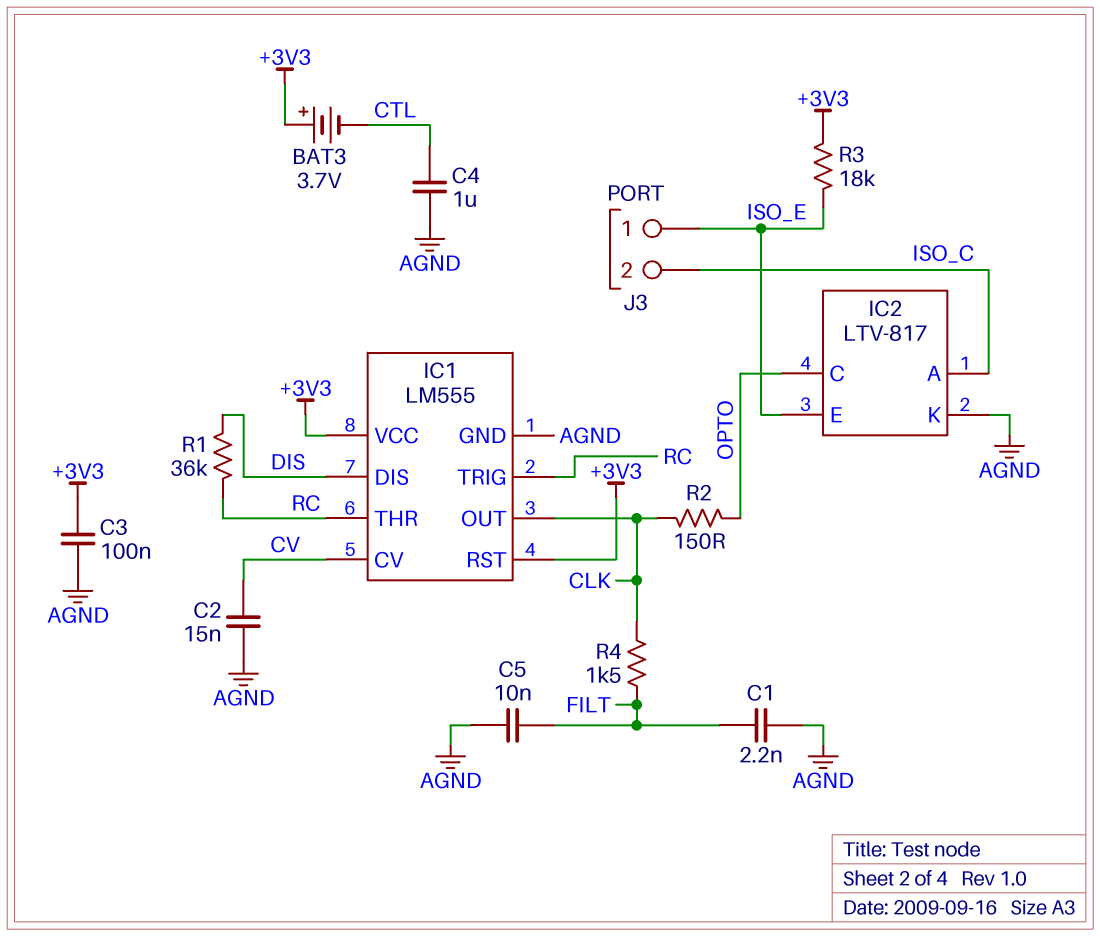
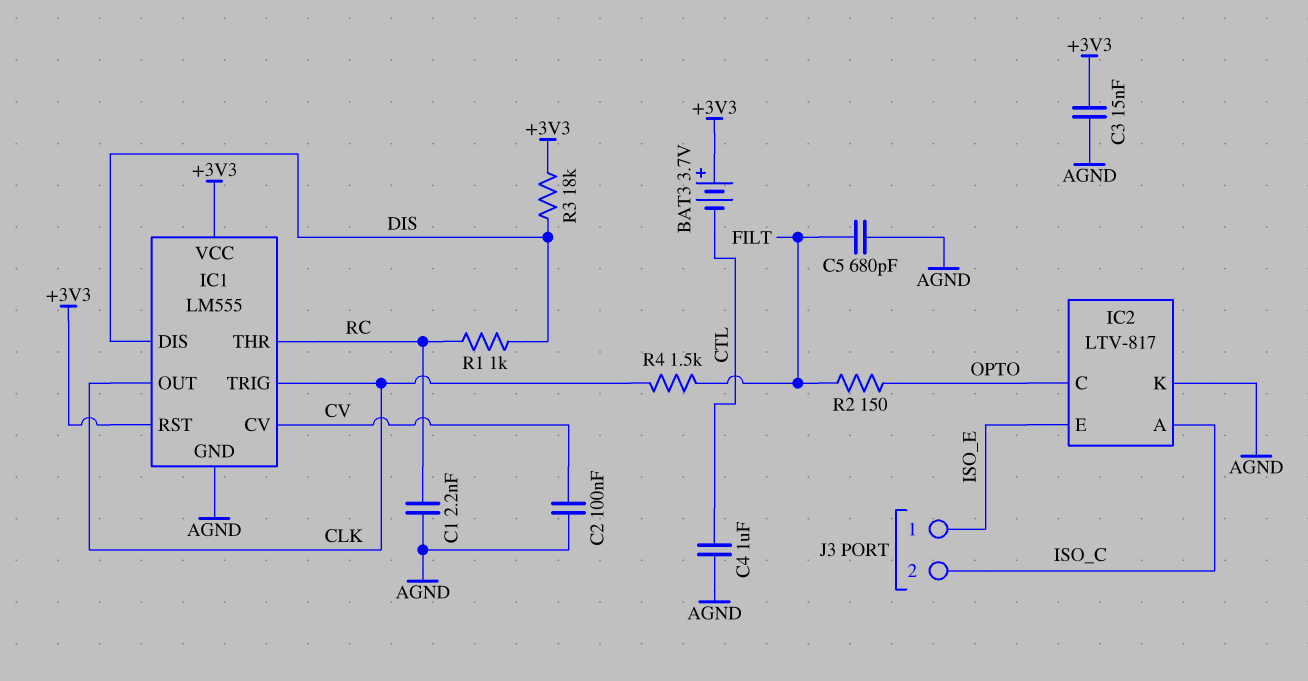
C1: 2.2nF (AGND, FILT) -> 2.2nF (AGND, RC)
C2: 15nF (AGND, CV) -> 100nF (AGND, CV)
C3: 100nF (+3V3, AGND) -> 15nF (+3V3, AGND)
C5: 10nF (AGND, FILT) -> 680pF (AGND, FILT)
IC1 pin TRIG: RC -> CLK
R1: 36k (DIS, RC) -> 1k (DIS, RC)
R2: 150 (CLK, OPTO) -> 150 (FILT, OPTO)
R3: 18k (+3V3, ISO_E) -> 18k (+3V3, DIS)

